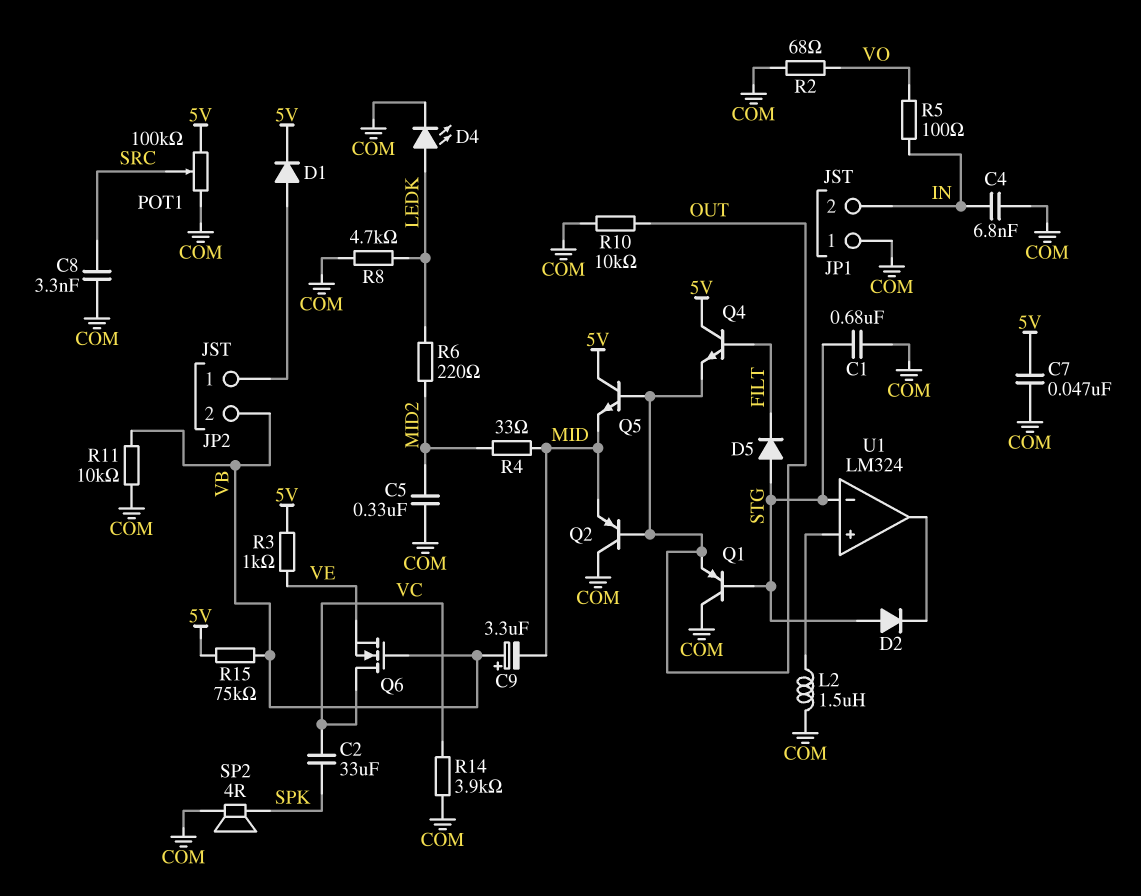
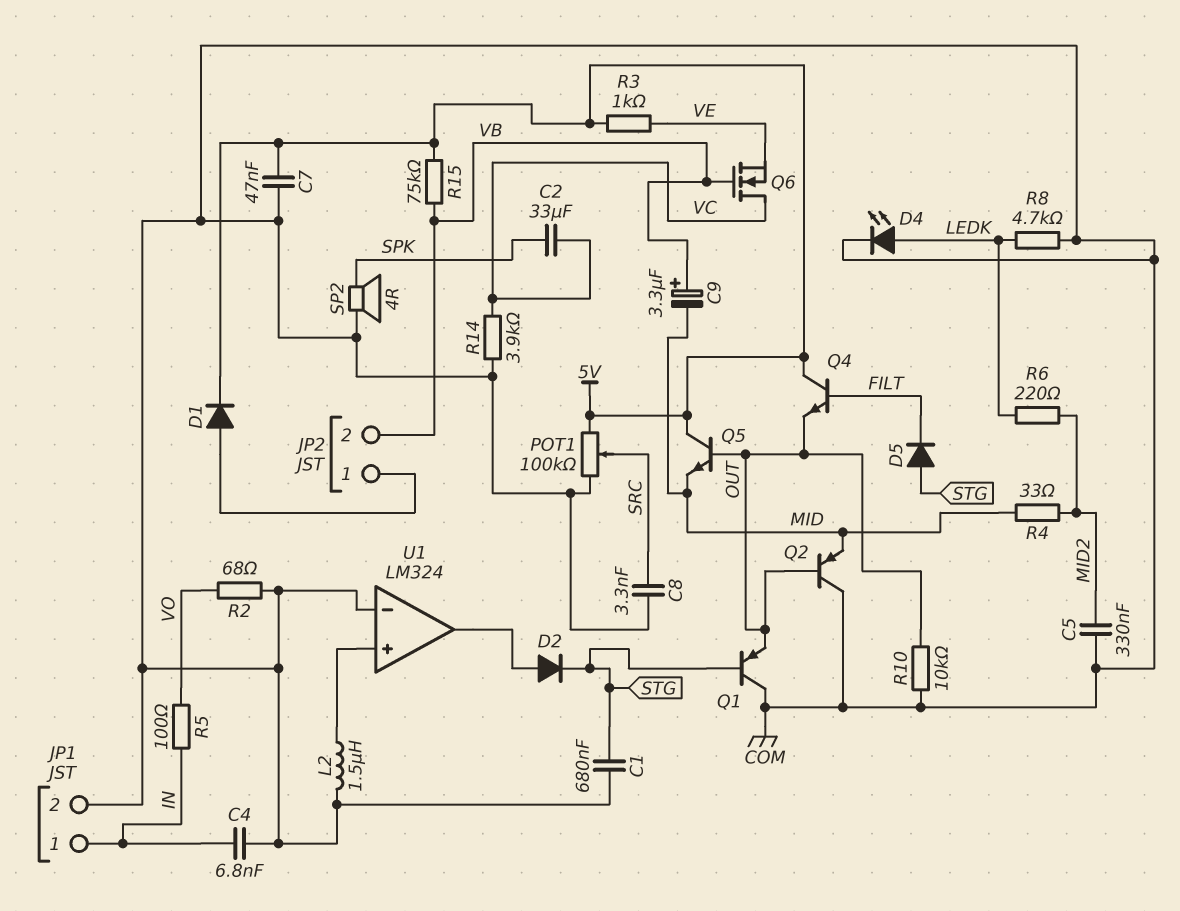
D2: diode (A STG, K U1/out) -> diode (A U1/out, K STG)
JP1 pin 1: COM -> IN
JP1 pin 2: IN -> COM
R11: 10k (COM, VB) -> none
U1 pin in-: STG -> COM

